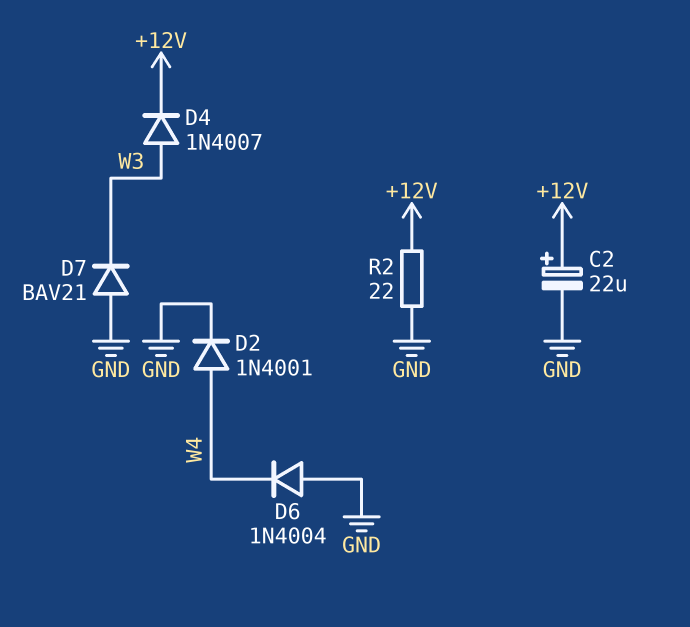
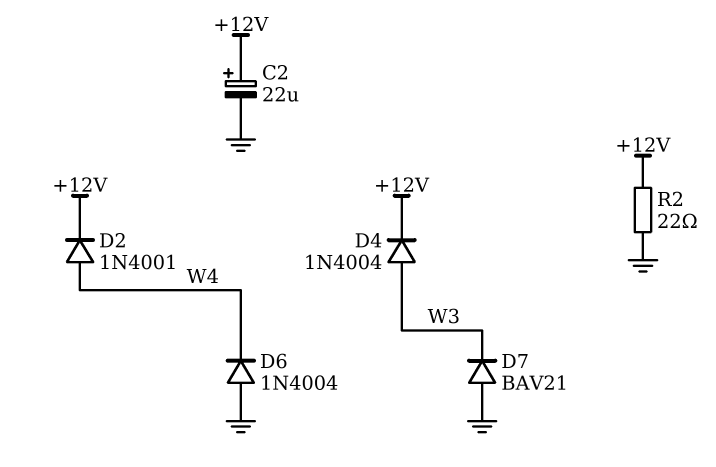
D2: diode 1N4001 (A W4, K GND) -> diode 1N4001 (A W4, K +12V)
D4: diode 1N4007 (A W3, K +12V) -> diode 1N4004 (A W3, K +12V)

